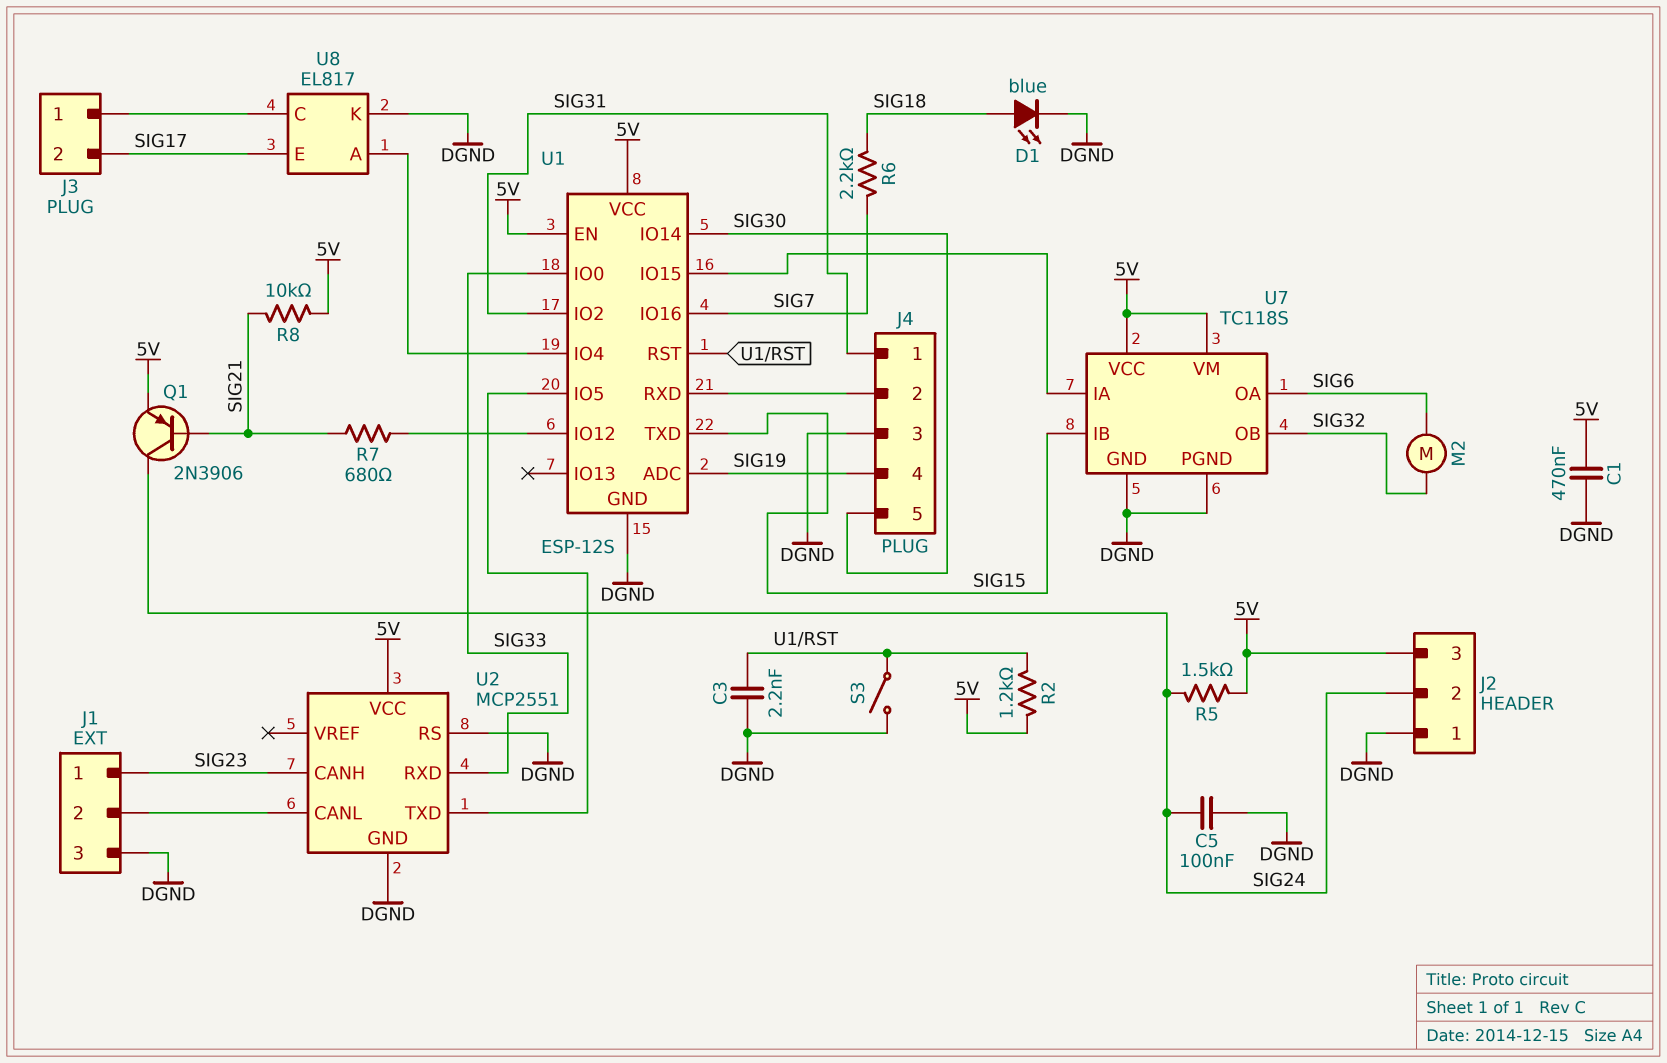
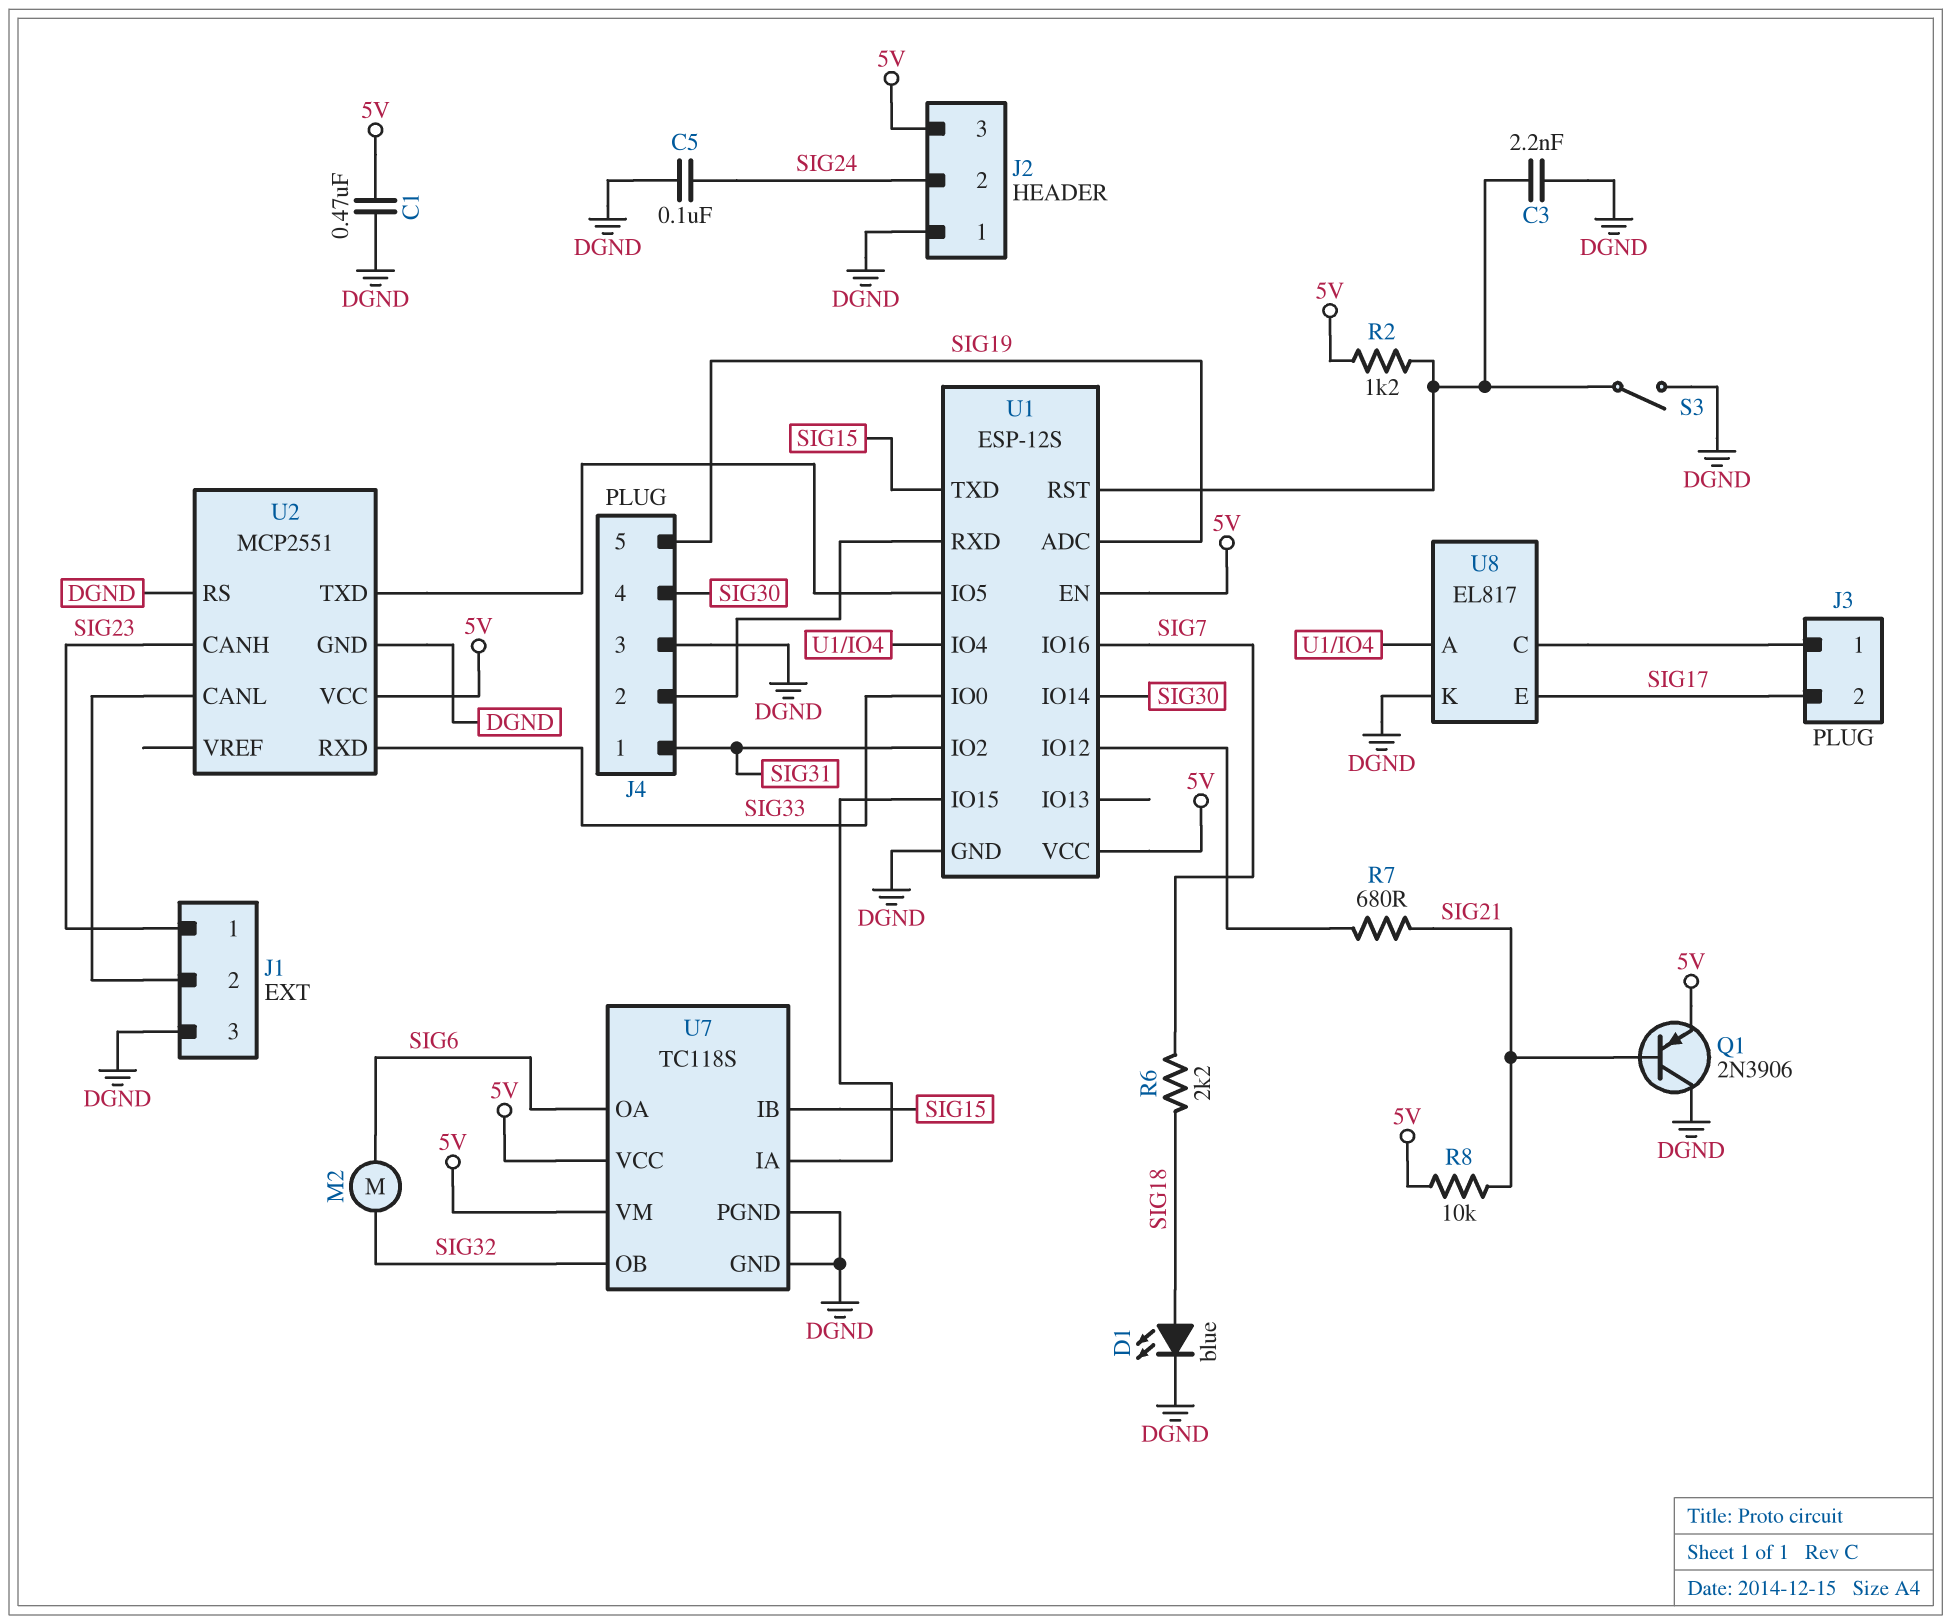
J4 pin 4: SIG19 -> SIG30
J4 pin 5: SIG30 -> SIG19
Q1: PNP 2N3906 (B SIG21, C SIG24, E 5V) -> PNP 2N3906 (B SIG21, C DGND, E 5V)
R5: 1.5k (5V, SIG24) -> none

